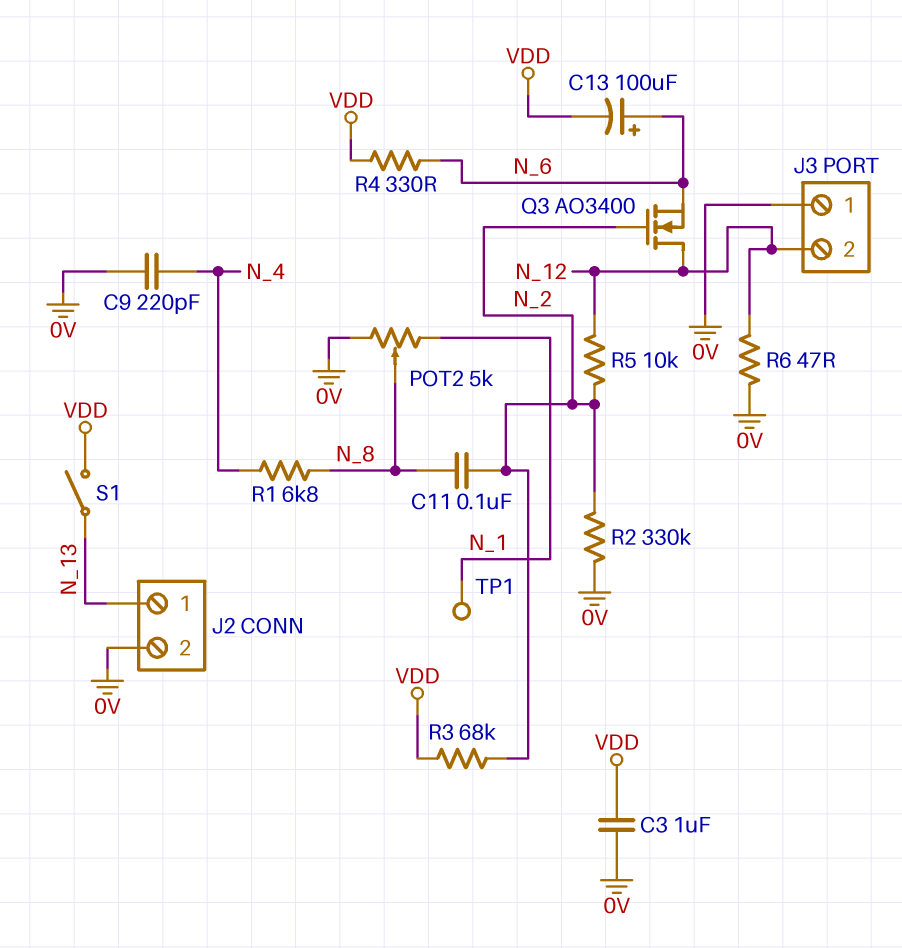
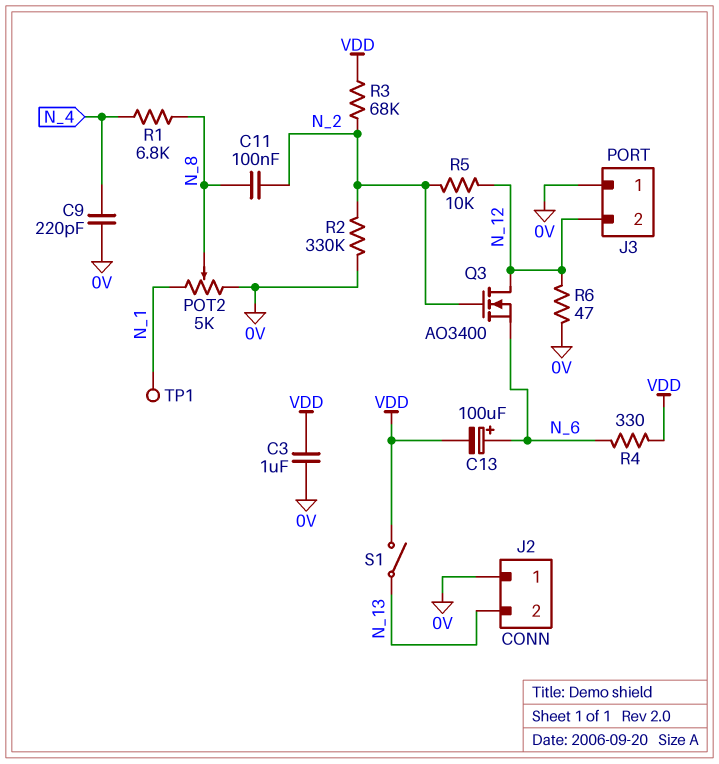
J2 pin 1: N_13 -> 0V
J2 pin 2: 0V -> N_13

